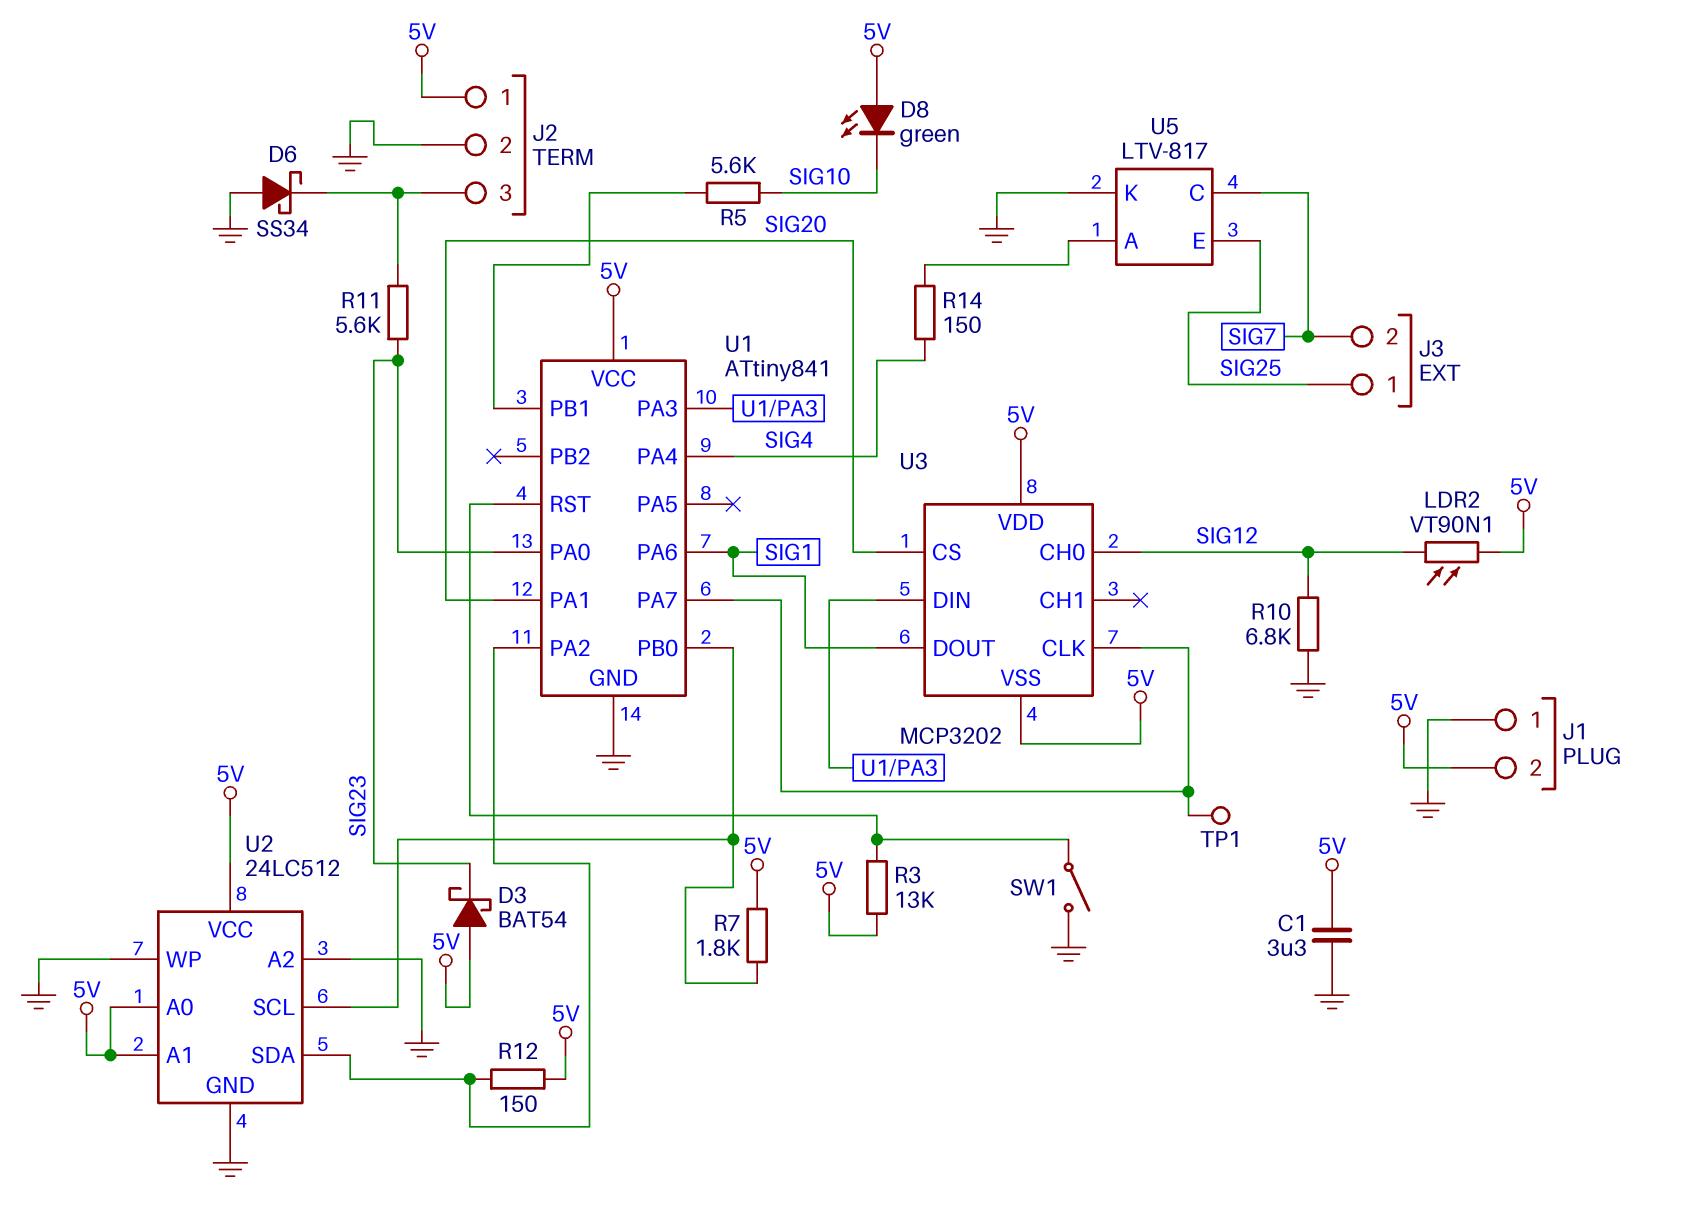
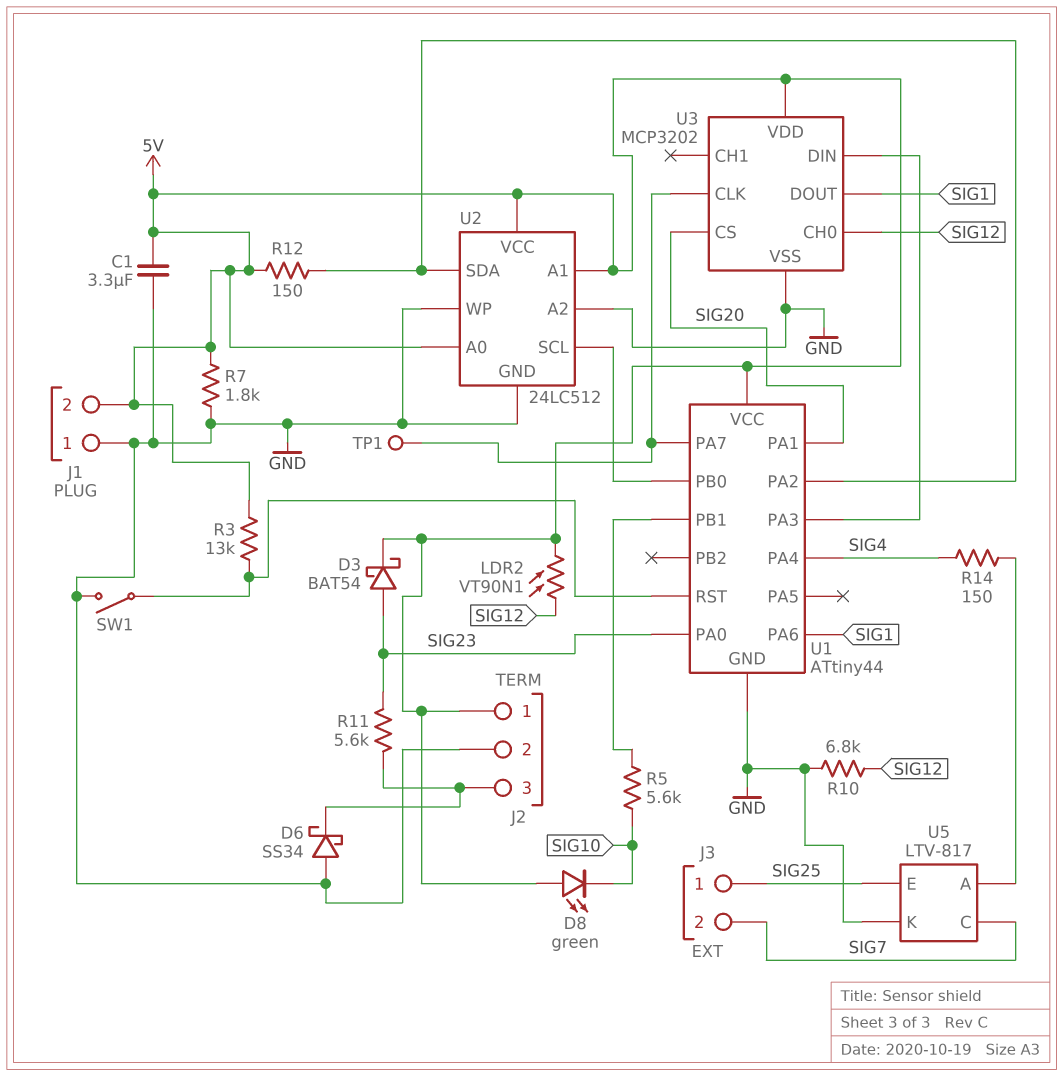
D3: schottky BAT54 (A 5V, K SIG23) -> schottky BAT54 (A SIG23, K 5V)
R7: 1.8k (5V, U1/PB0) -> 1.8k (5V, GND)
U1: ATtiny841 -> ATtiny44
U3 pin VSS: 5V -> GND

